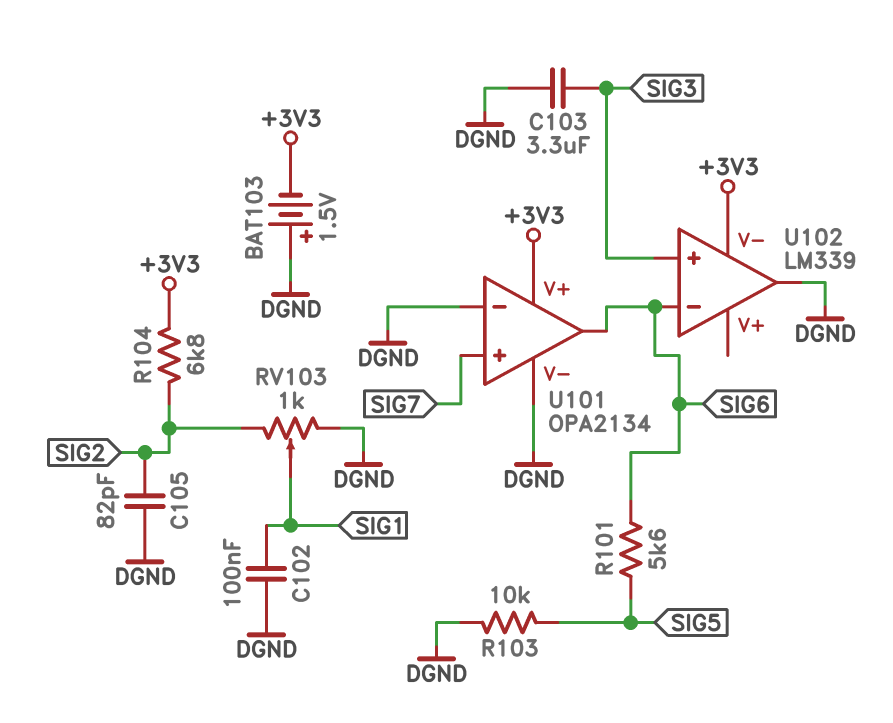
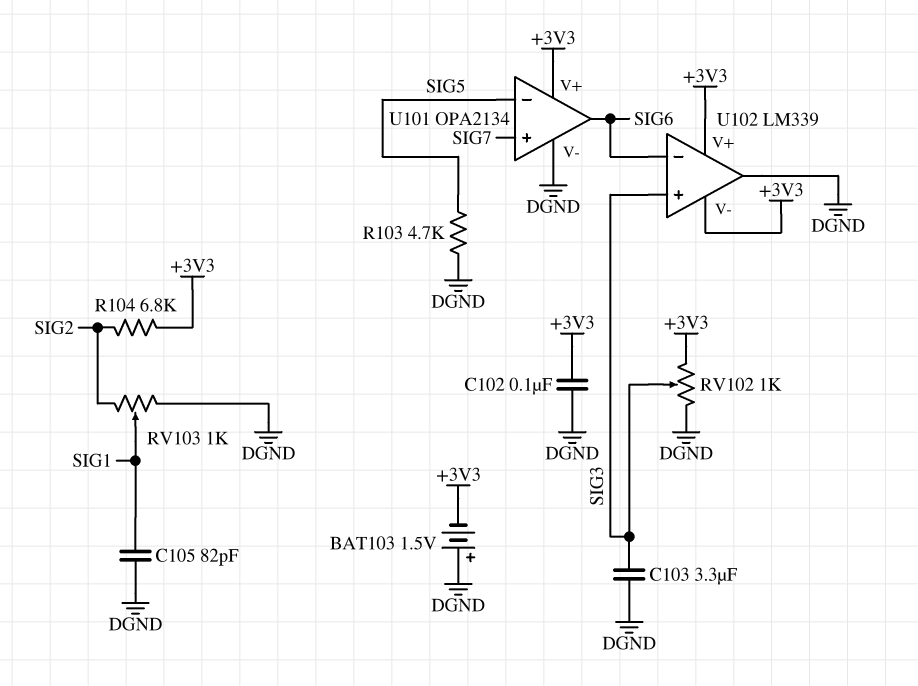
C102: 100nF (DGND, SIG1) -> 100nF (+3V3, DGND)
C105: 82pF (DGND, SIG2) -> 82pF (DGND, SIG1)
R101: 5.6k (SIG5, SIG6) -> none
R103: 10k (DGND, SIG5) -> 4.7k (DGND, SIG5)
RV102: none -> 1k (+3V3, DGND, wiper SIG3)
U101 pin in-: DGND -> SIG5
U102 pin V+: none -> +3V3

